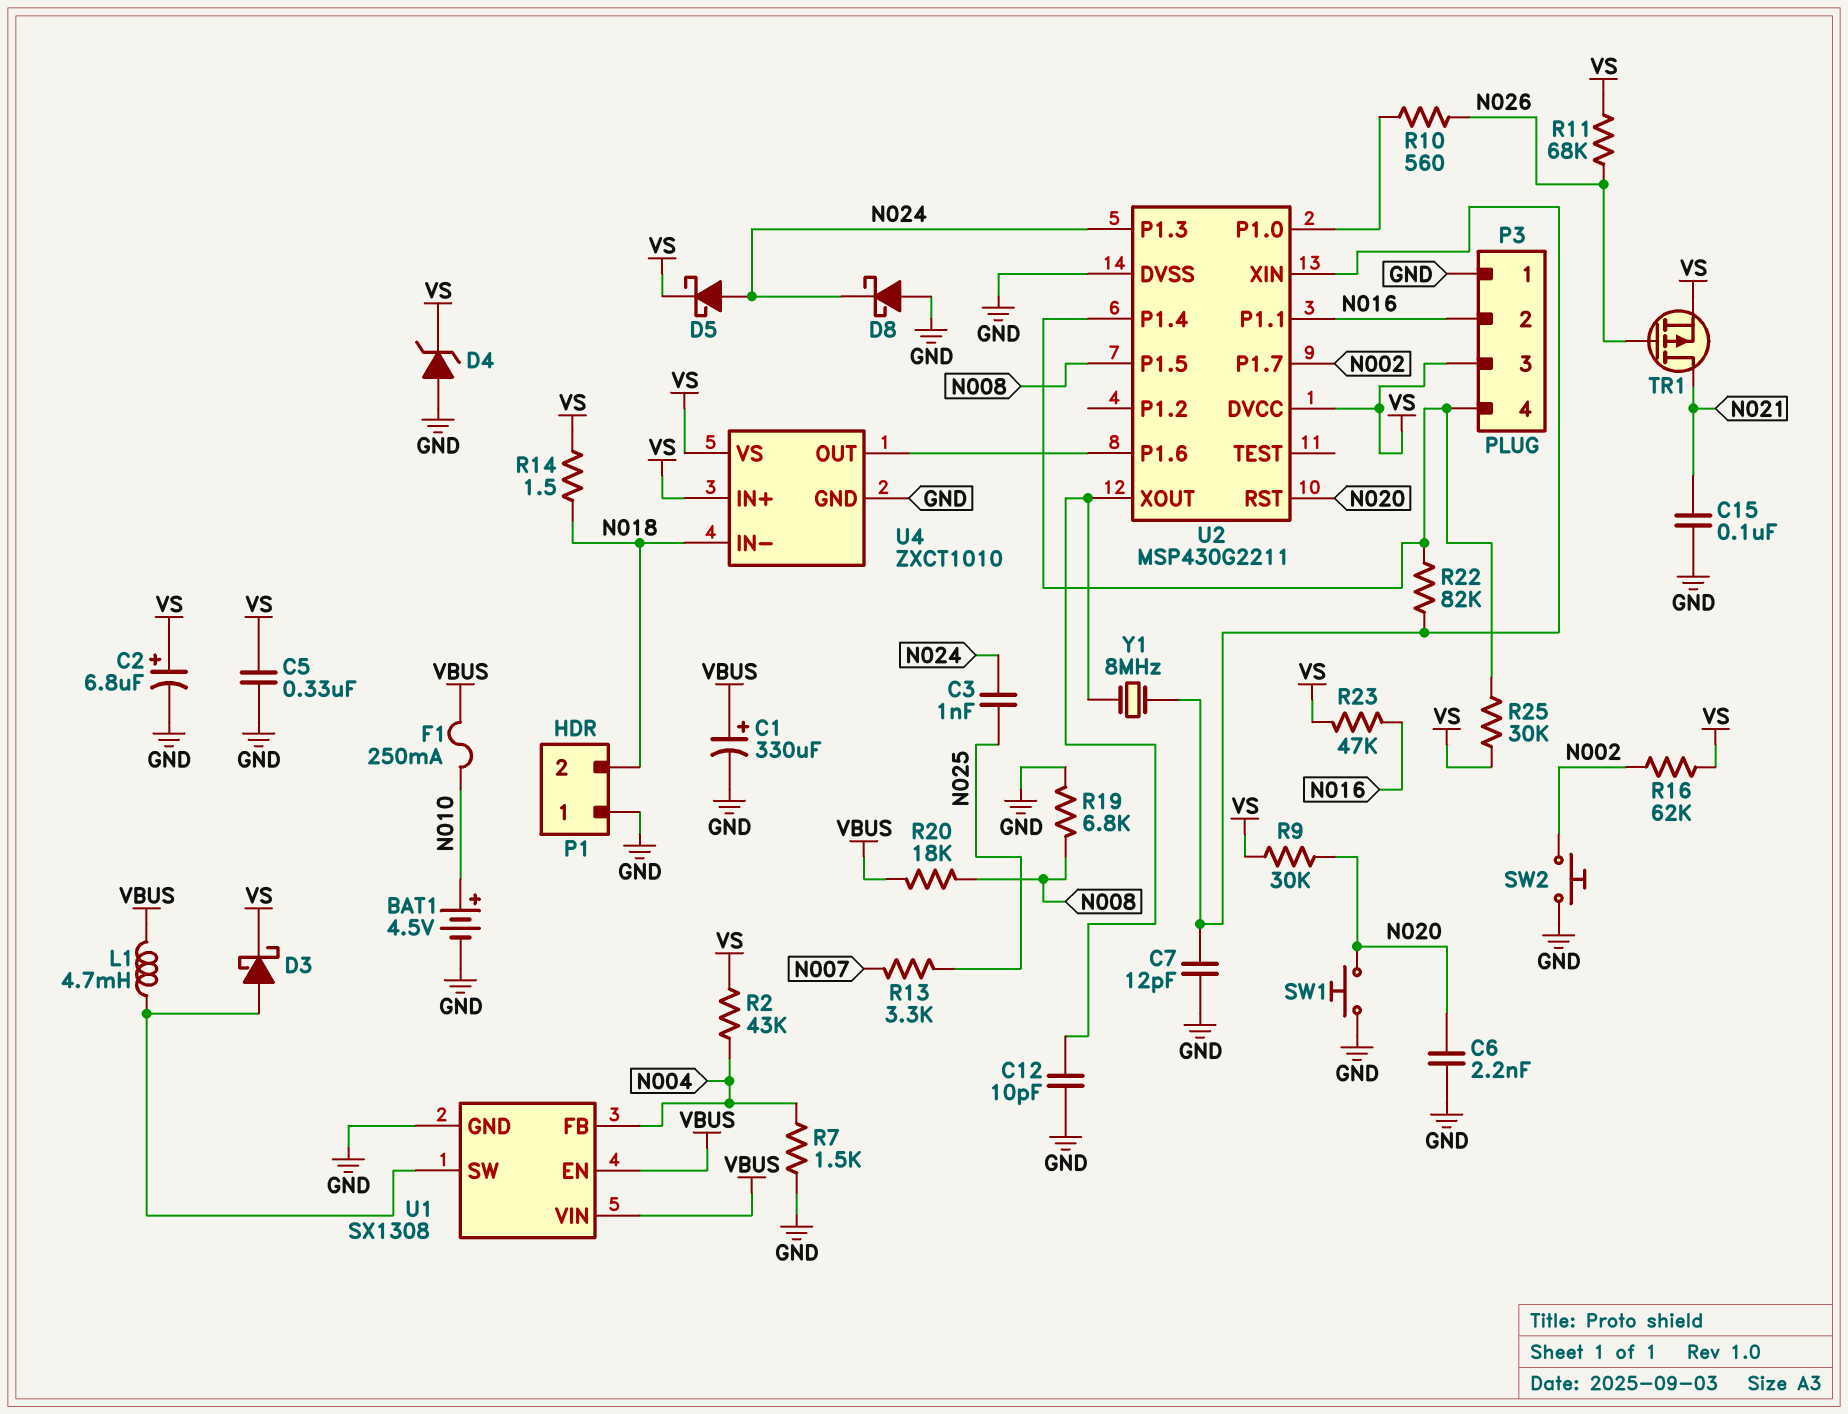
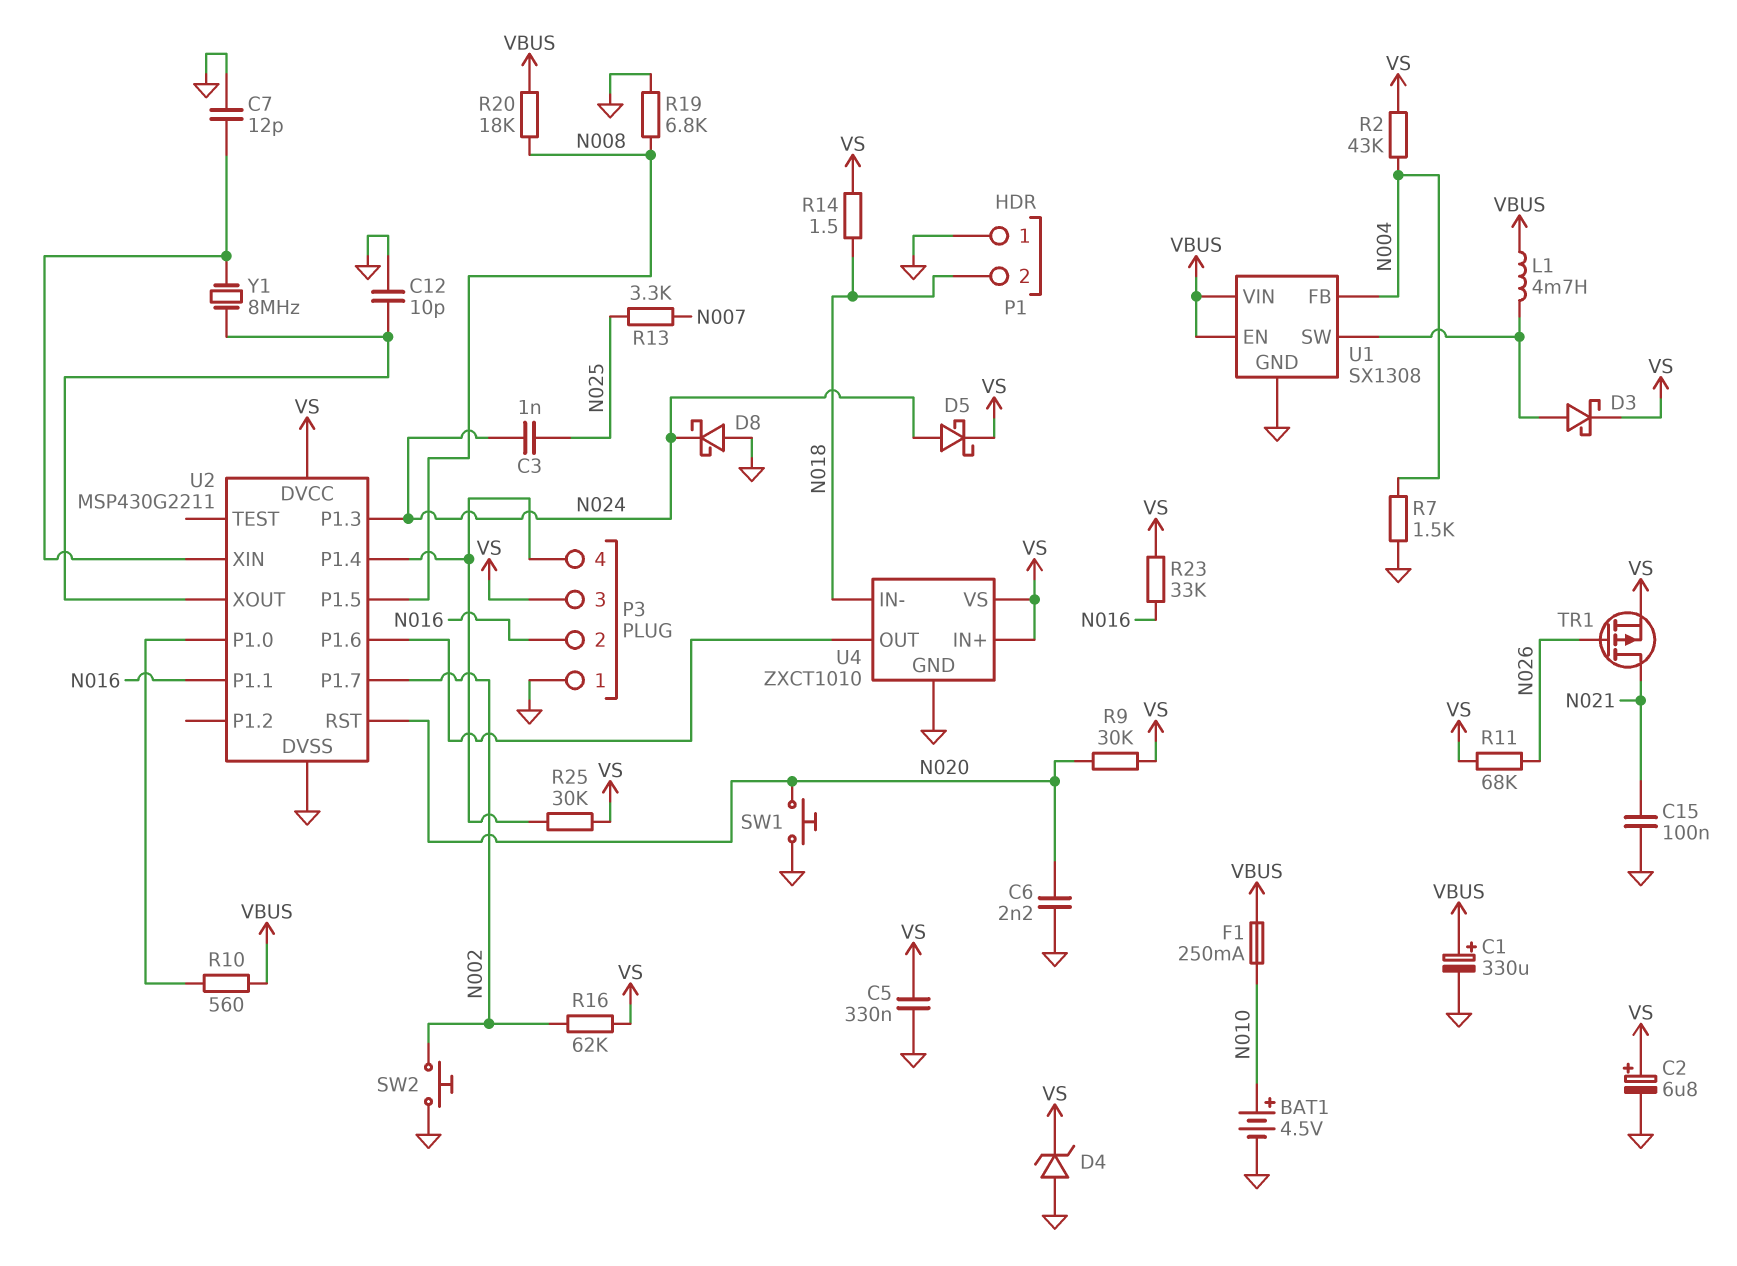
R10: 560 (N026, U2/P1.0) -> 560 (U2/P1.0, VBUS)
R22: 82k (P3/4, U2/XIN) -> none
R23: 47k (N016, VS) -> 33k (N016, VS)

